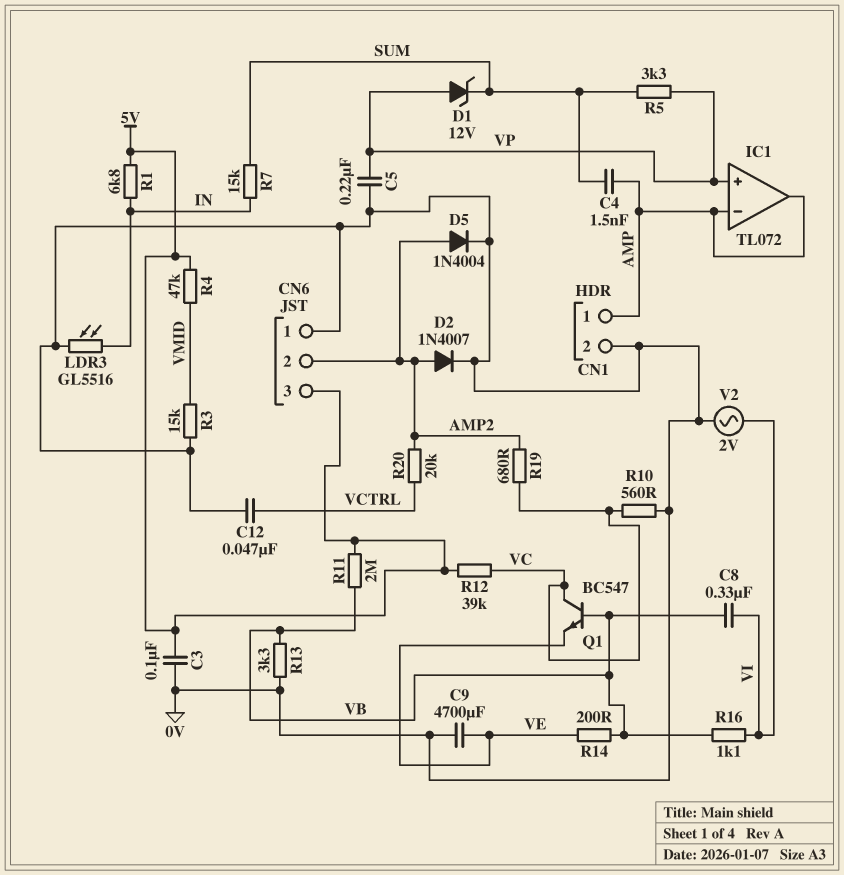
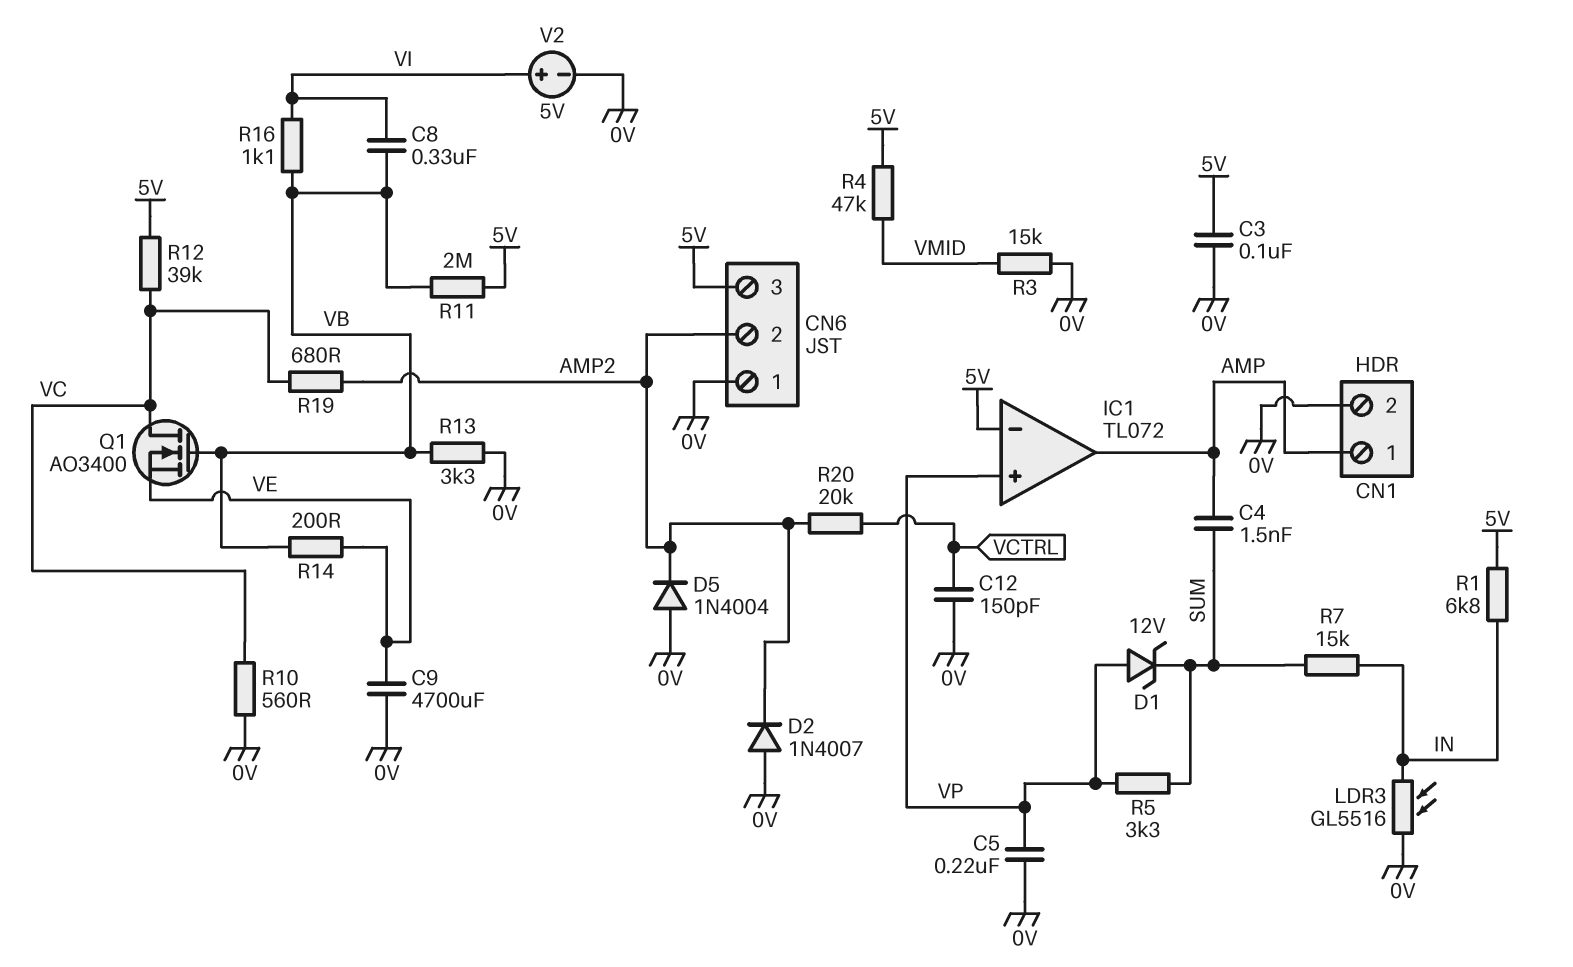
C12: 47nF (0V, VCTRL) -> 150pF (0V, VCTRL)
D2: diode 1N4007 (A AMP2, K 0V) -> diode 1N4007 (A 0V, K AMP2)
D5: diode 1N4004 (A AMP2, K 0V) -> diode 1N4004 (A 0V, K AMP2)
IC1 pin in-: AMP -> 5V
Q1: NPN BC547 (B VB, C VC, E VE) -> NMOS AO3400 (G VB, D VC, S VE)
V2: AC 2V (0V, VI) -> 5V (plus VI, minus 0V)

